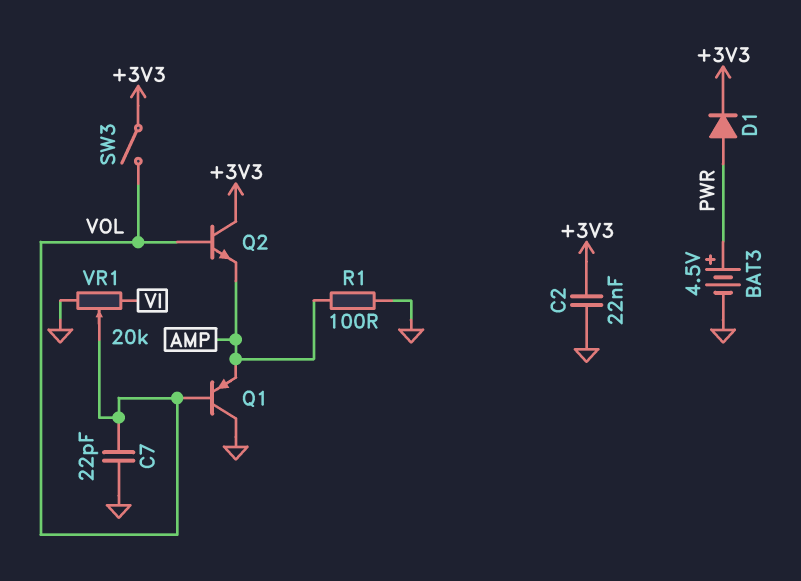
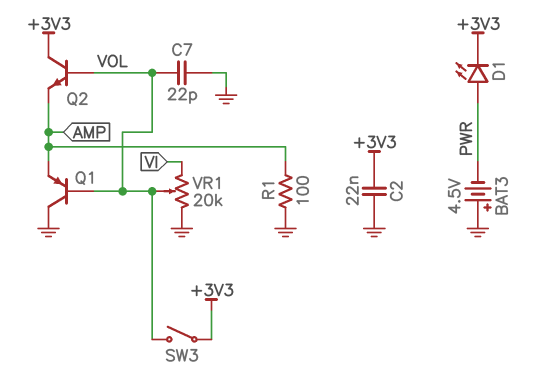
BAT3: 4.5V (plus PWR, minus GND) -> 4.5V (plus GND, minus PWR)
D1: diode (A PWR, K +3V3) -> LED (A PWR, K +3V3)

